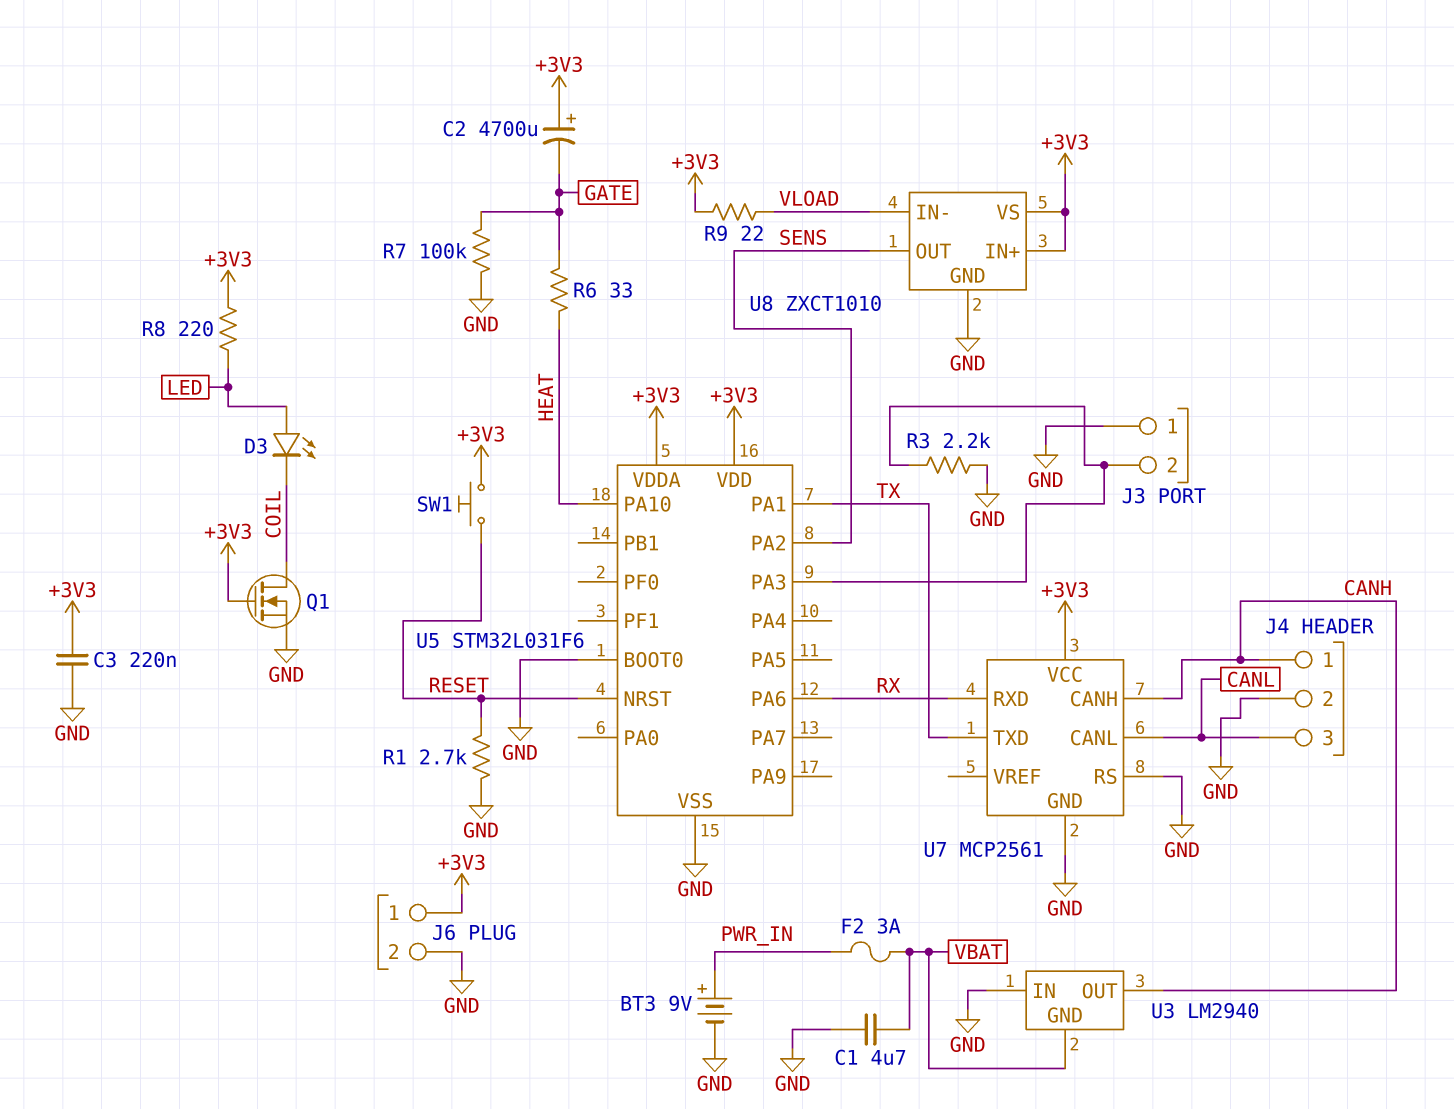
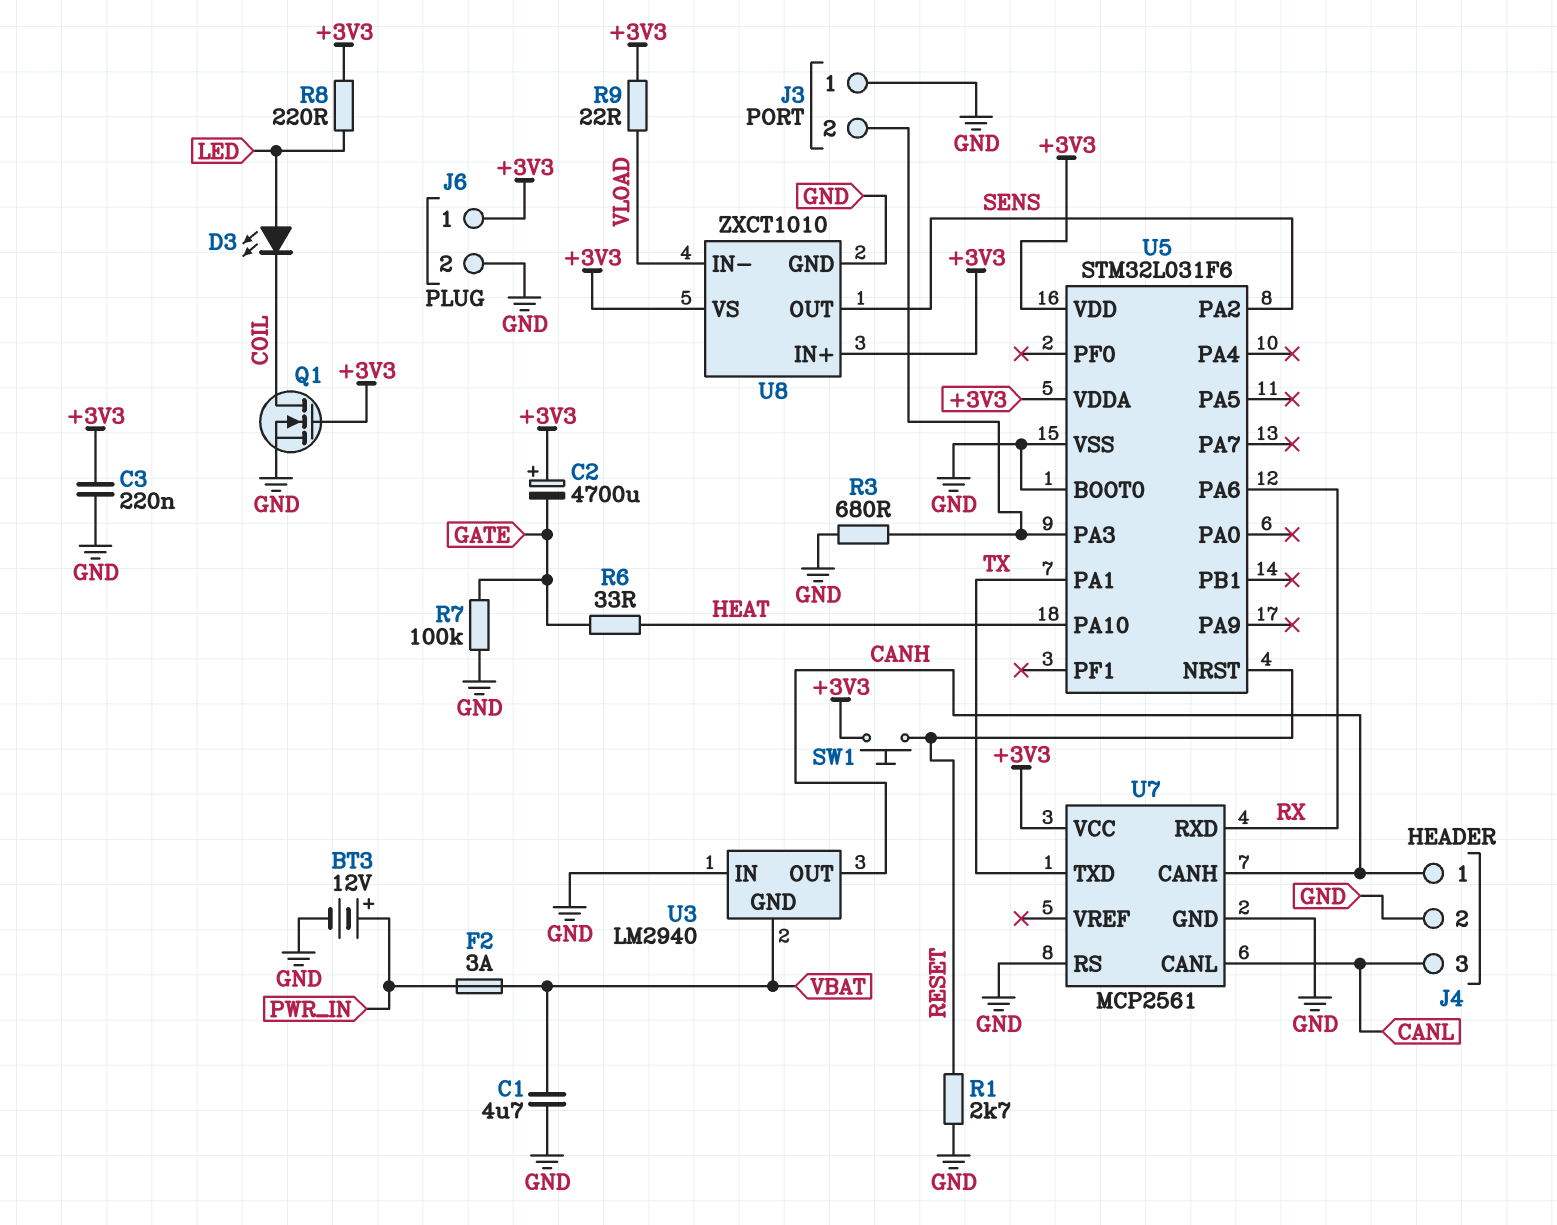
BT3: 9V (plus PWR_IN, minus GND) -> 12V (plus PWR_IN, minus GND)
R3: 2.2k (GND, J3/2) -> 680 (GND, J3/2)

